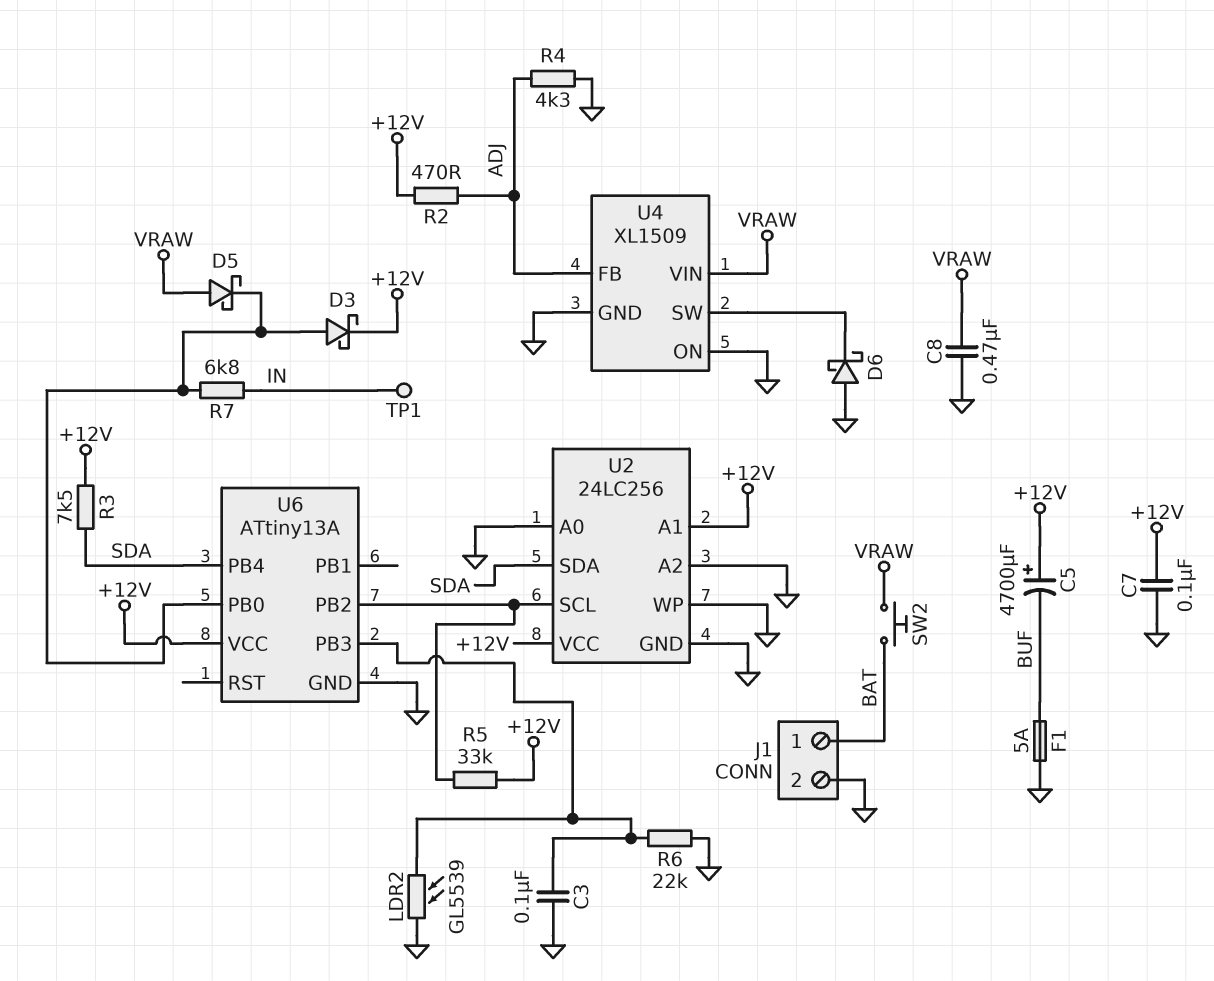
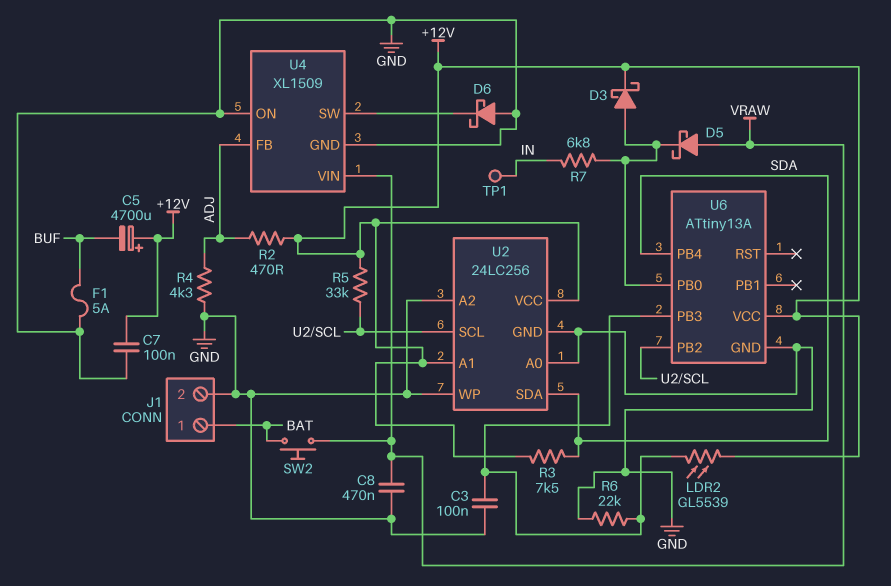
LDR2: GL5539 (GND, U6/PB3) -> GL5539 (+12V, U6/PB3)

